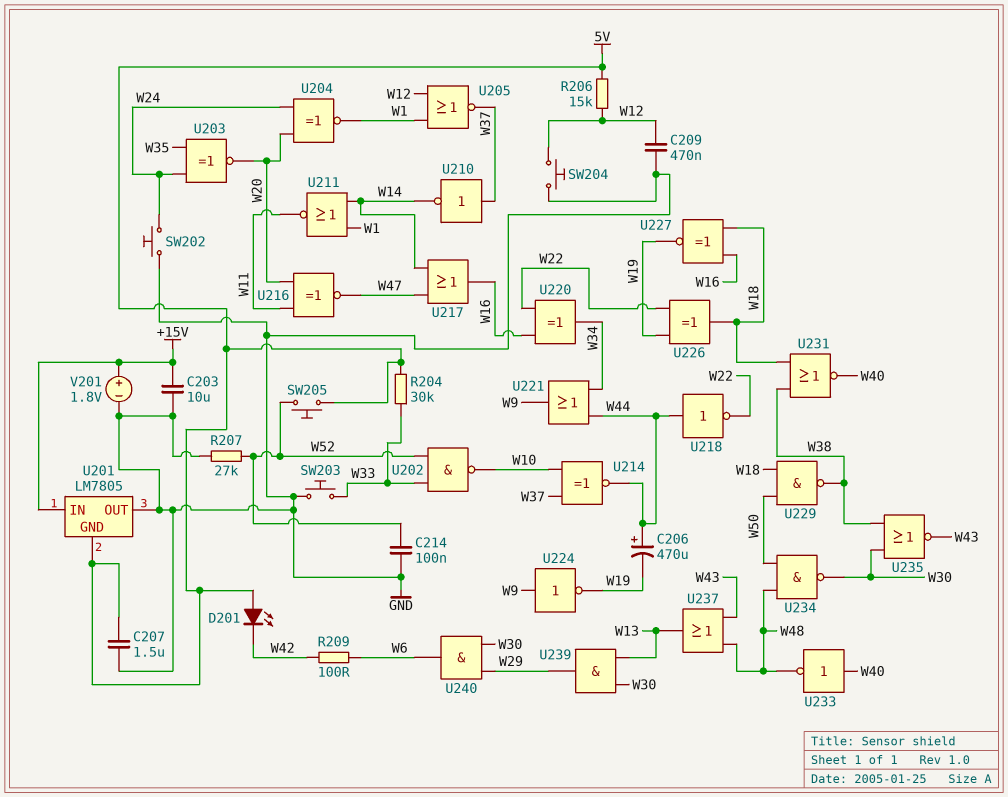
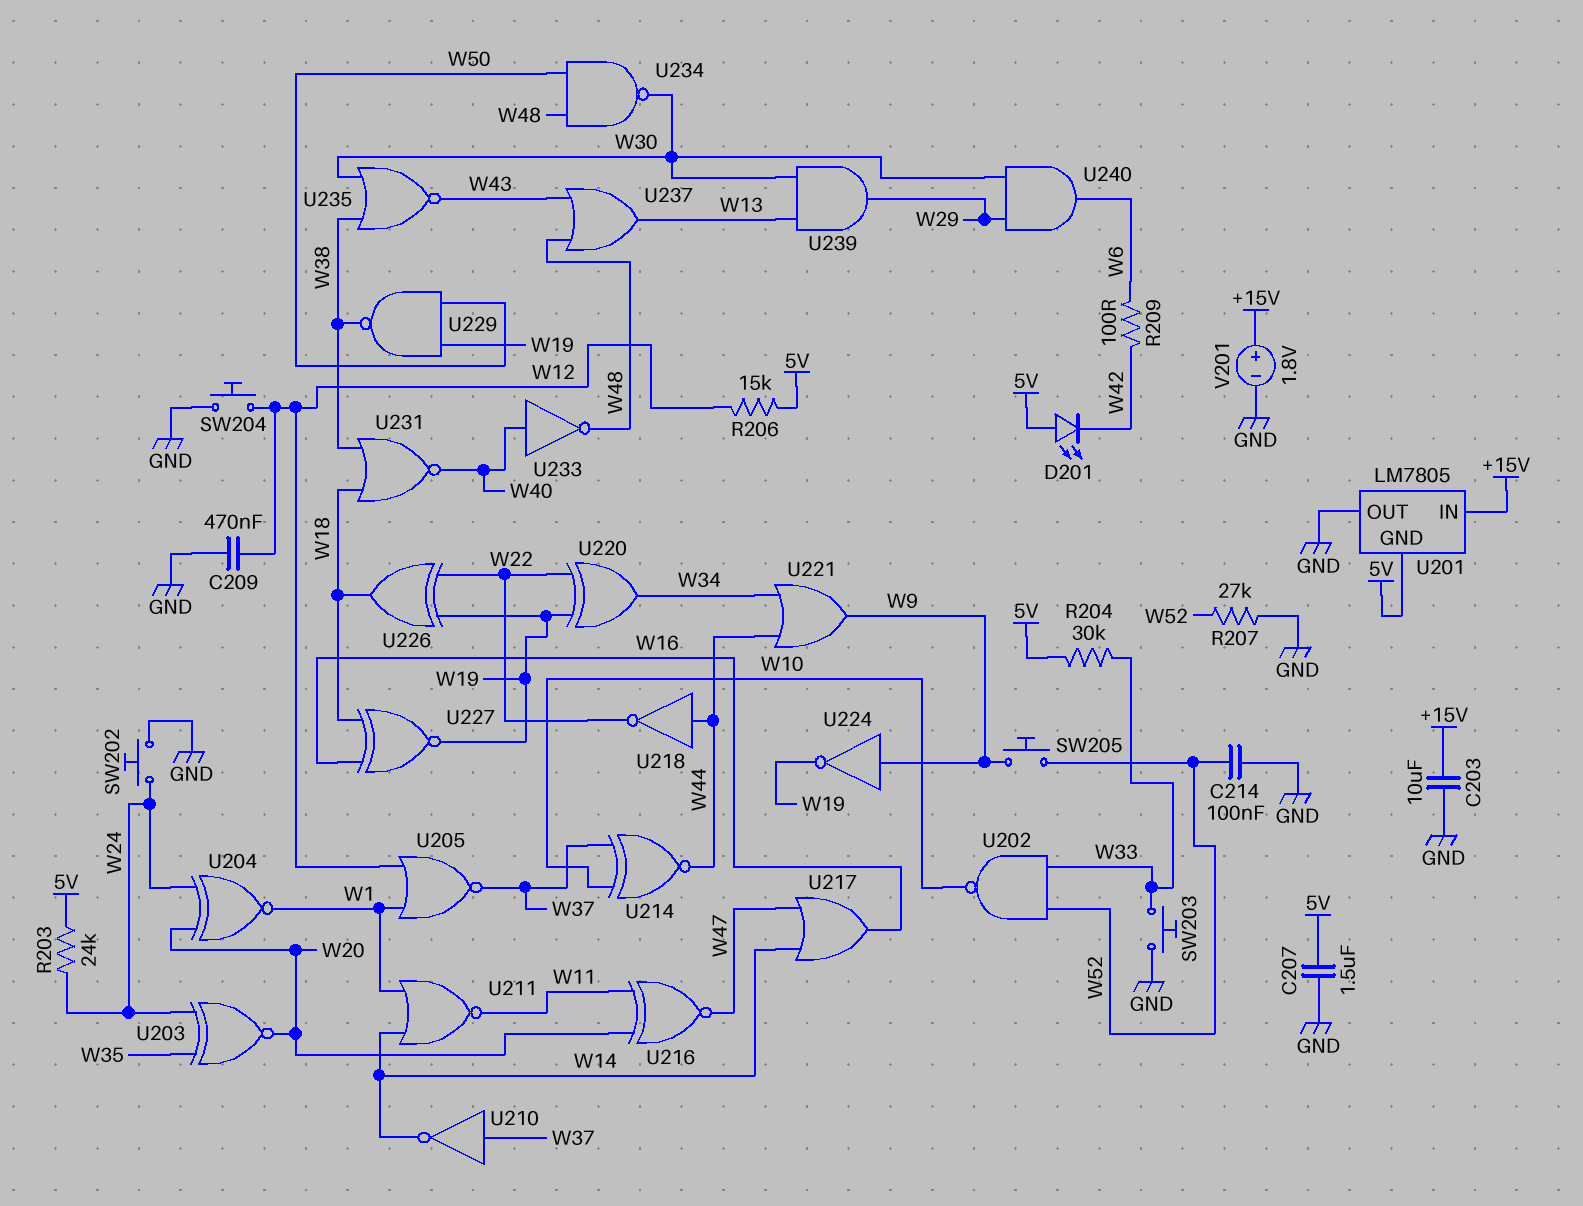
C206: 470uF (plus W44, minus W19) -> none
R203: none -> 24k (5V, W24)
SW205: button (5V, W52) -> button (W9, W52)
U220: XOR (in W16, in W22, out W34) -> XOR (in W19, in W22, out W34)
U229: NAND (in W18, in W50, out W38) -> NAND (in W19, in W50, out W38)

